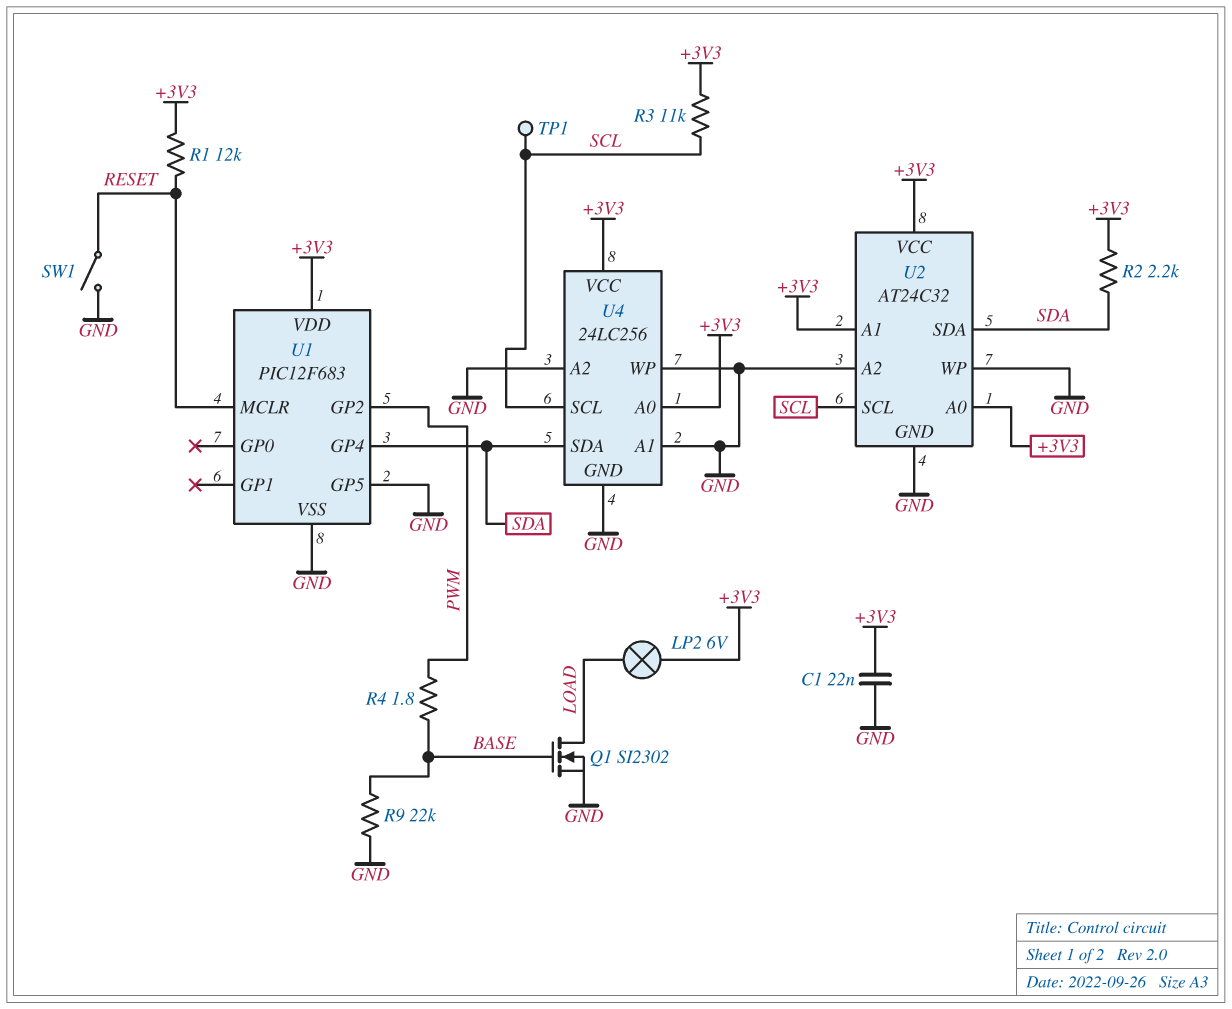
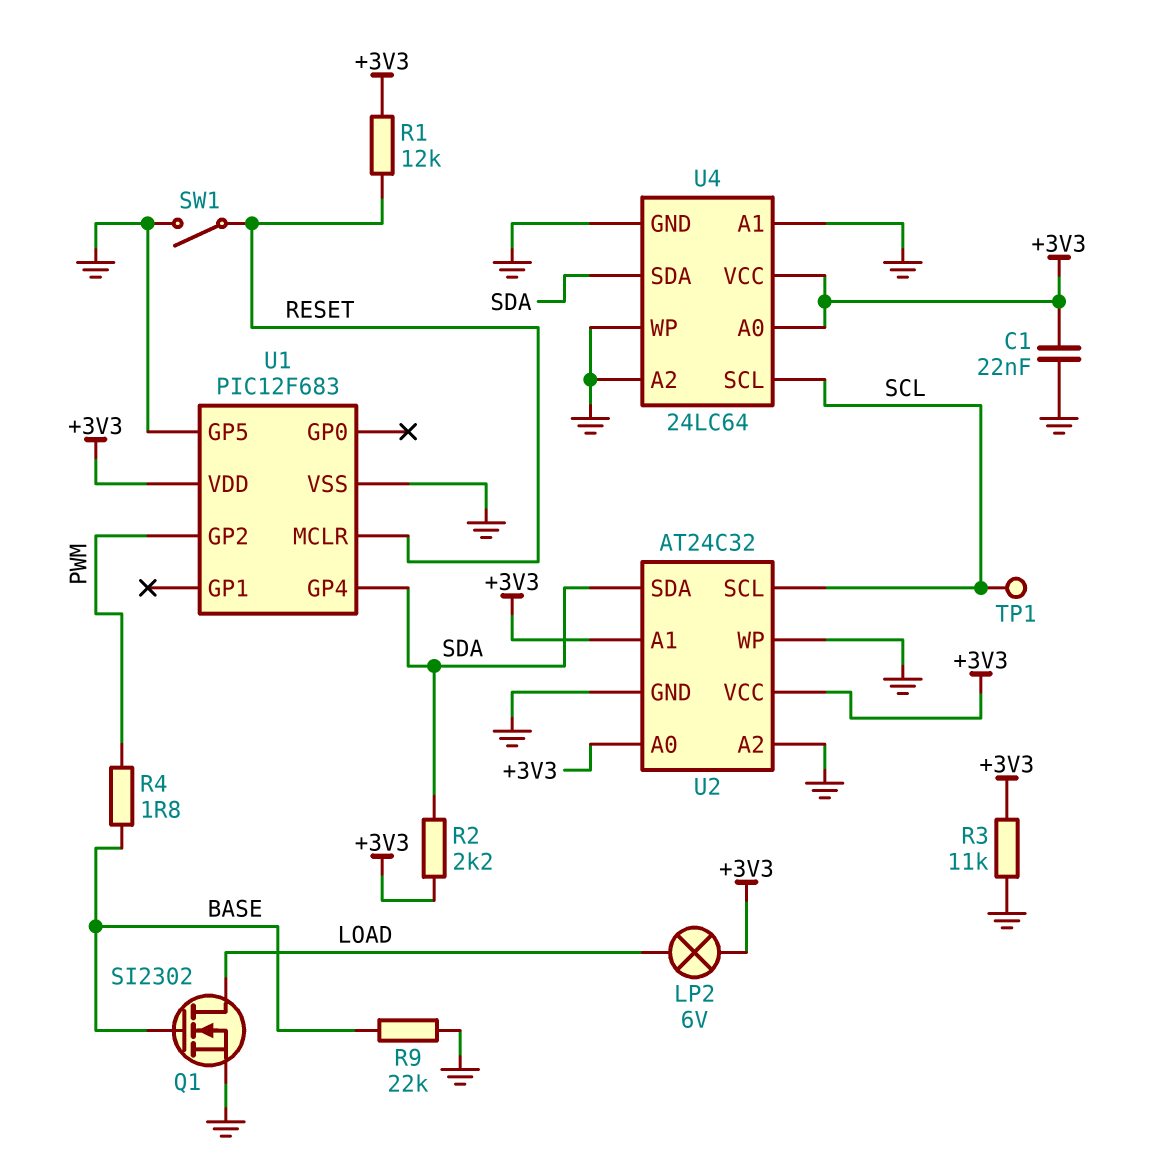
R3: 11k (+3V3, SCL) -> 11k (+3V3, GND)
U4: 24LC256 -> 24LC64

